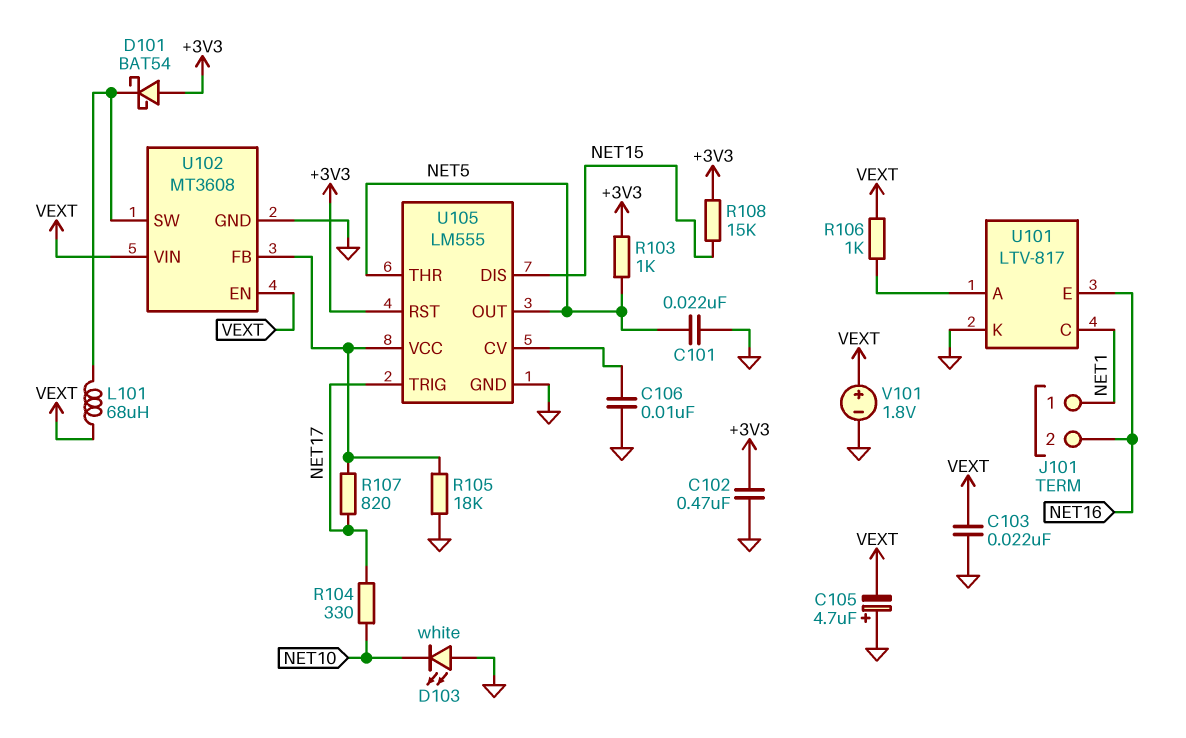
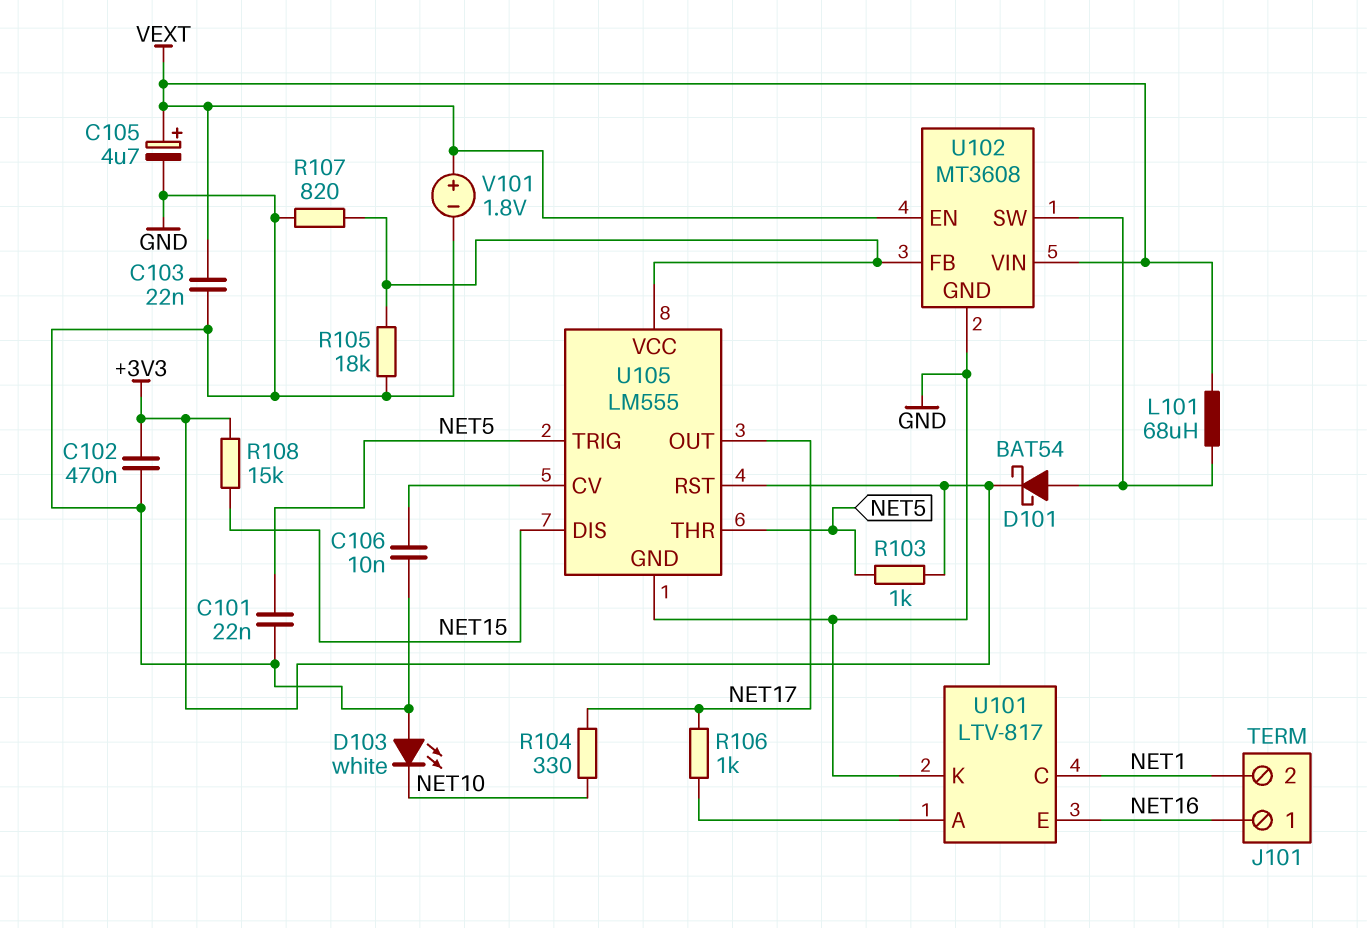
C105: 4.7uF (plus GND, minus VEXT) -> 4.7uF (plus VEXT, minus GND)
D101: schottky BAT54 (A +3V3, K U102/SW) -> schottky BAT54 (A U102/SW, K +3V3)
J101 pin 1: NET1 -> NET16
J101 pin 2: NET16 -> NET1
R106: 1k (U101/A, VEXT) -> 1k (NET17, U101/A)
R107: 820 (NET17, U102/FB) -> 820 (GND, U102/FB)
U105 pin OUT: NET5 -> NET17
U105 pin TRIG: NET17 -> NET5

